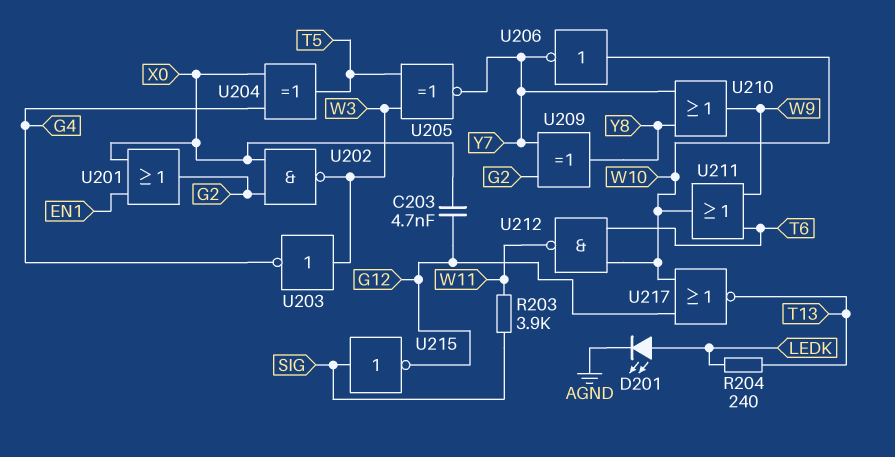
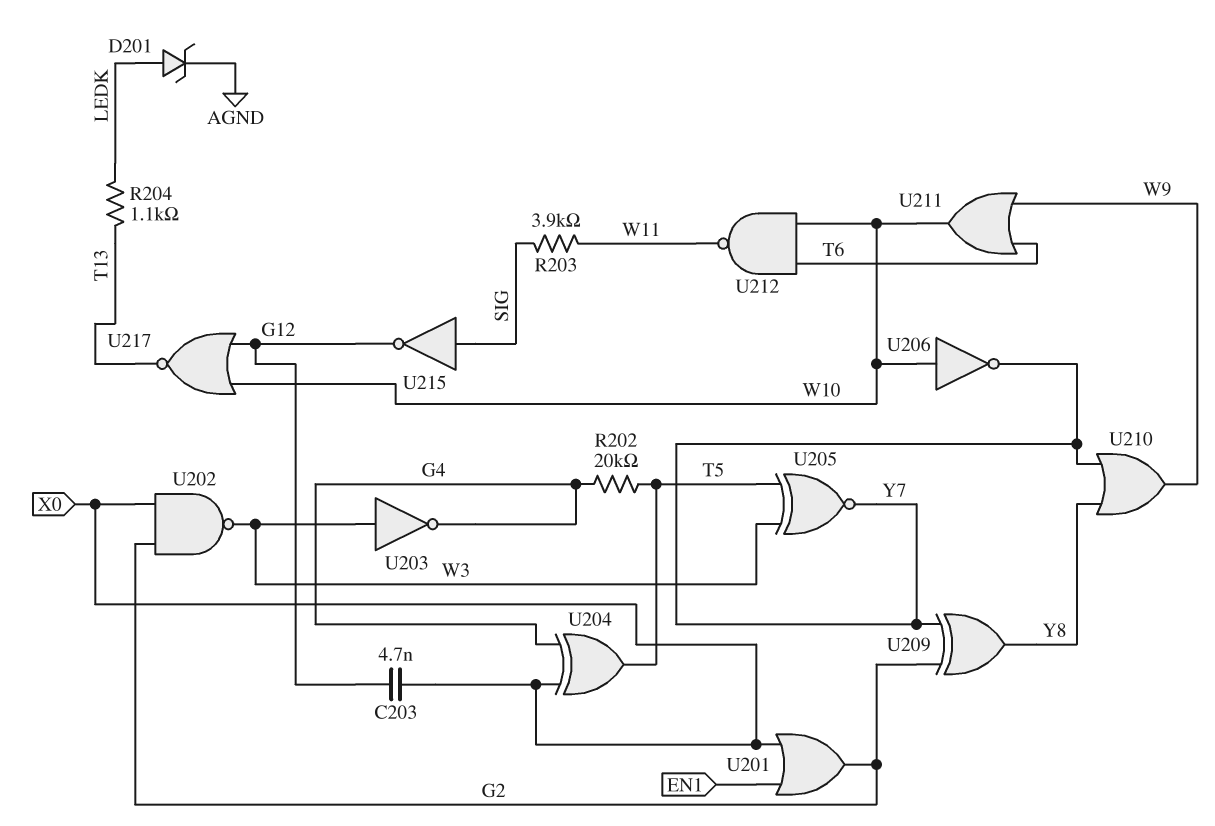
D201: LED (A LEDK, K AGND) -> zener (A LEDK, K AGND)
R202: none -> 20k (G4, T5)
R204: 240 (LEDK, T13) -> 1.1k (LEDK, T13)

